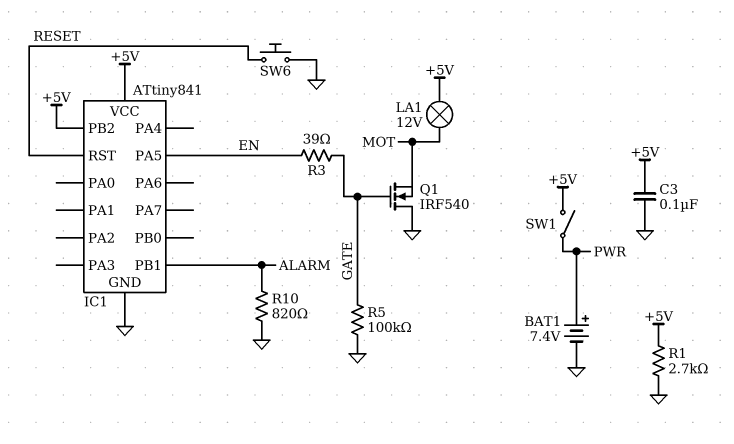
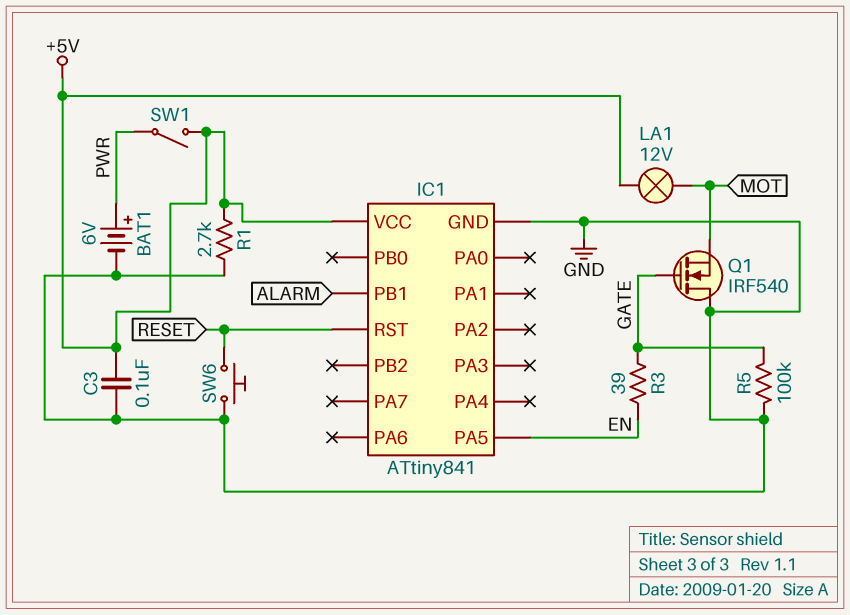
BAT1: 7.4V (plus PWR, minus GND) -> 6V (plus PWR, minus GND)
IC1 pin PB2: +5V -> none
R10: 820 (ALARM, GND) -> none

